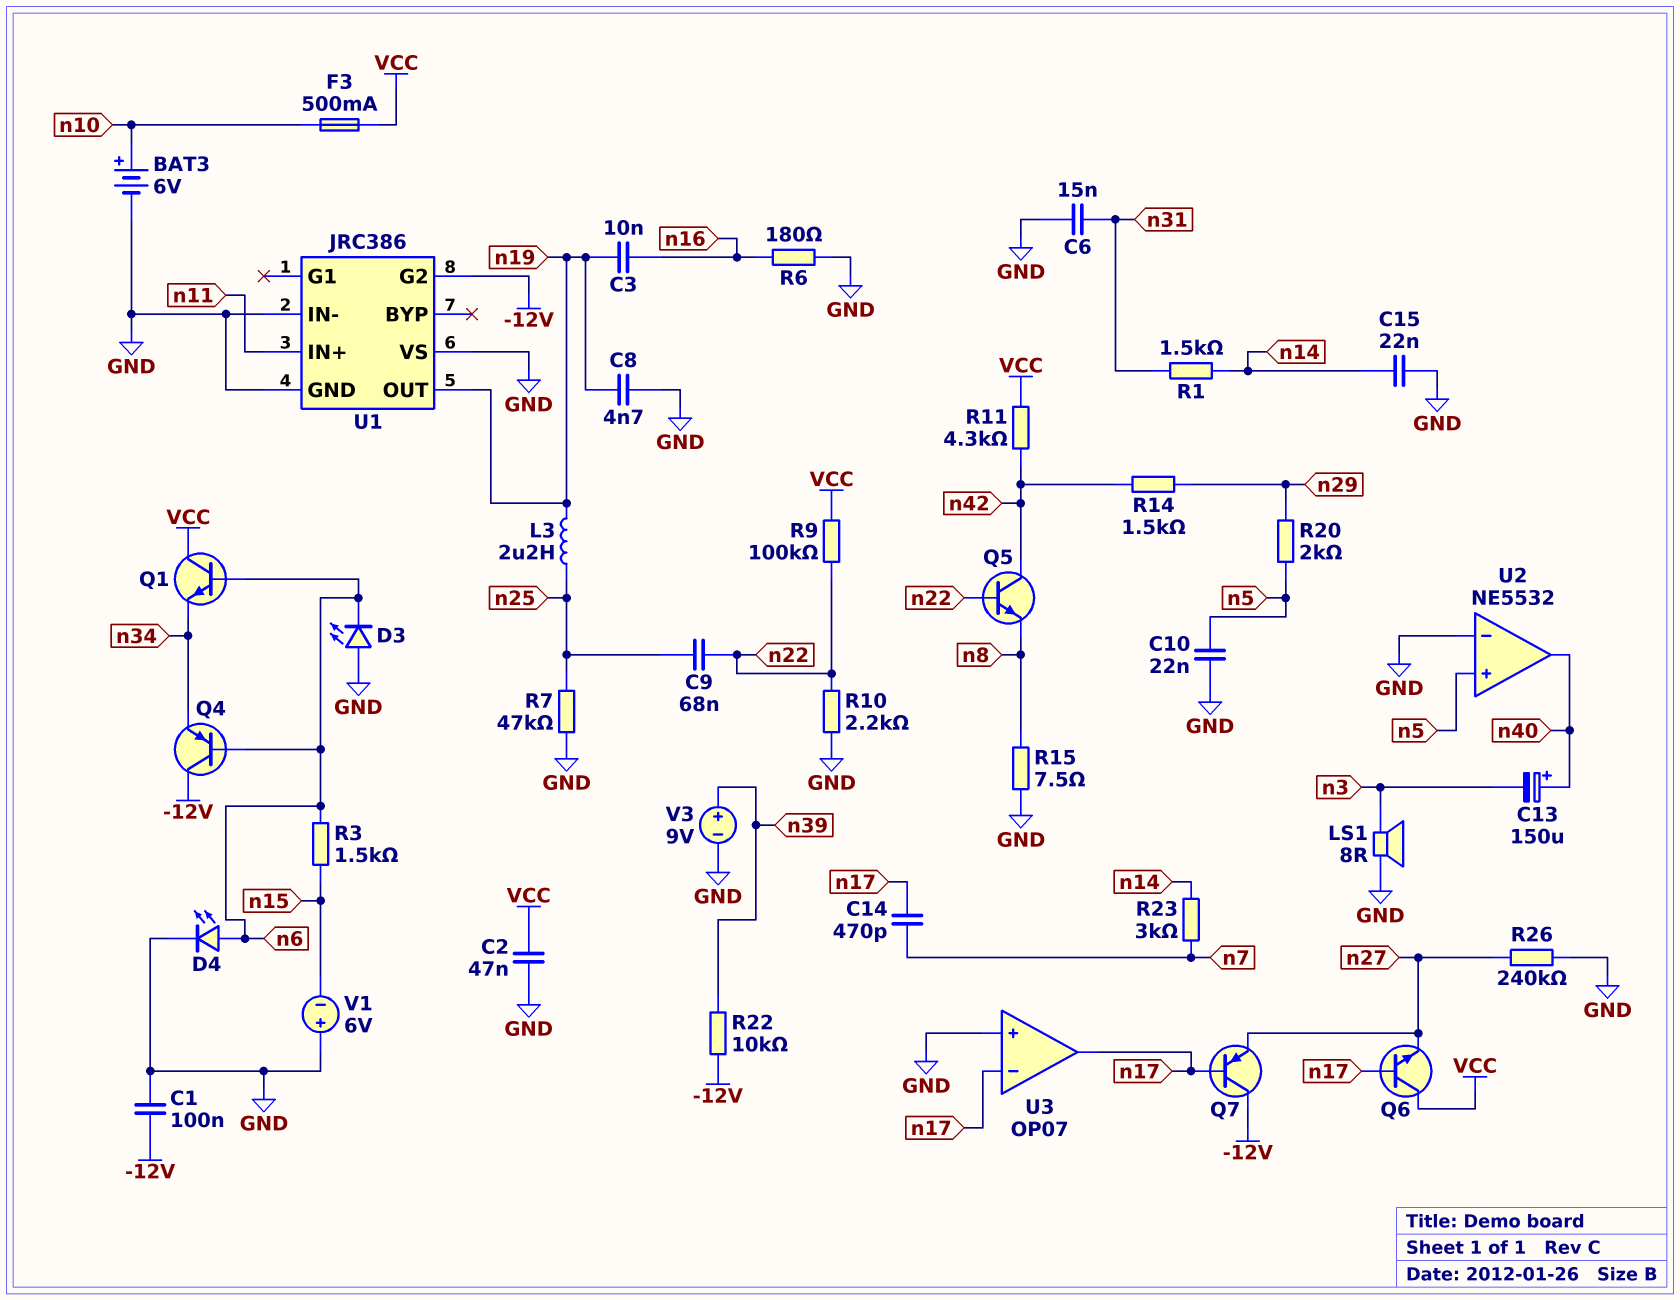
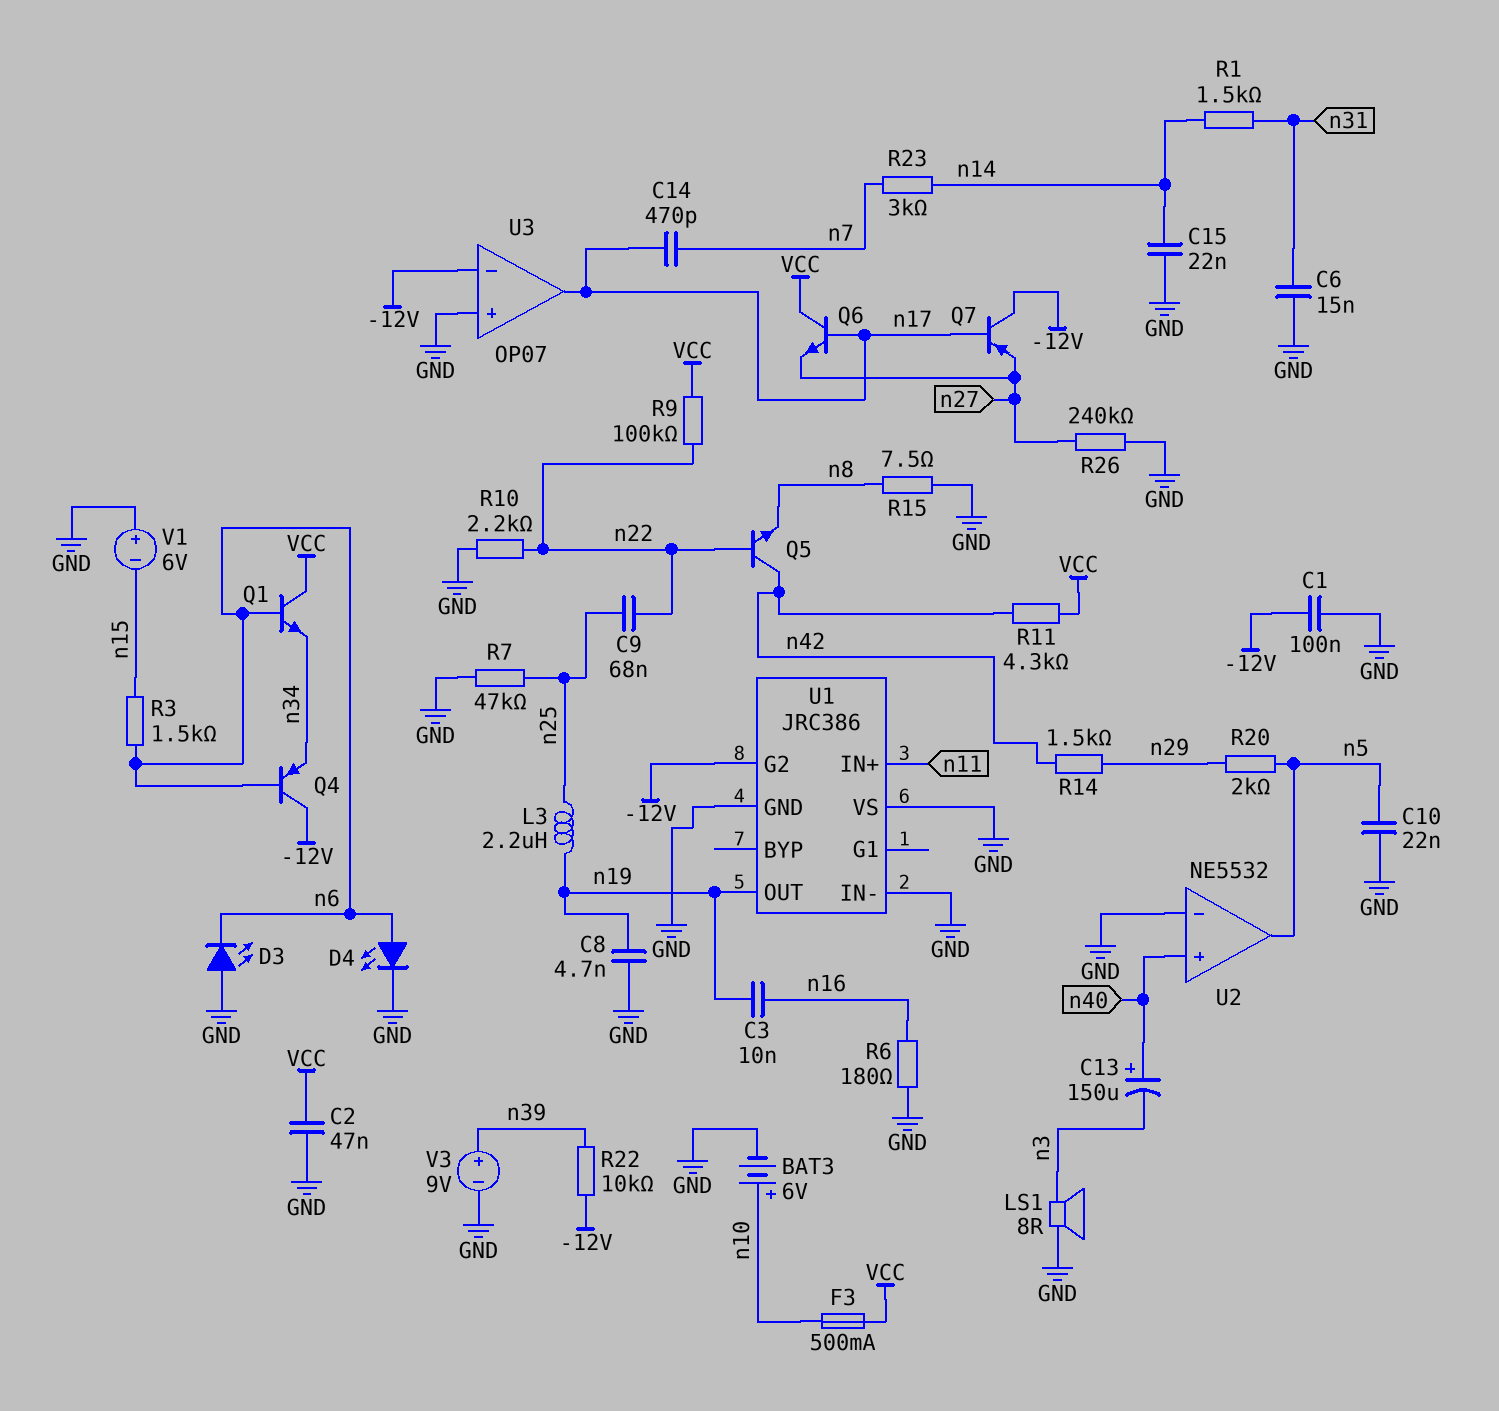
U2 pin in+: n5 -> n40
U2 pin out: n40 -> n5
U3 pin in-: n17 -> -12V

